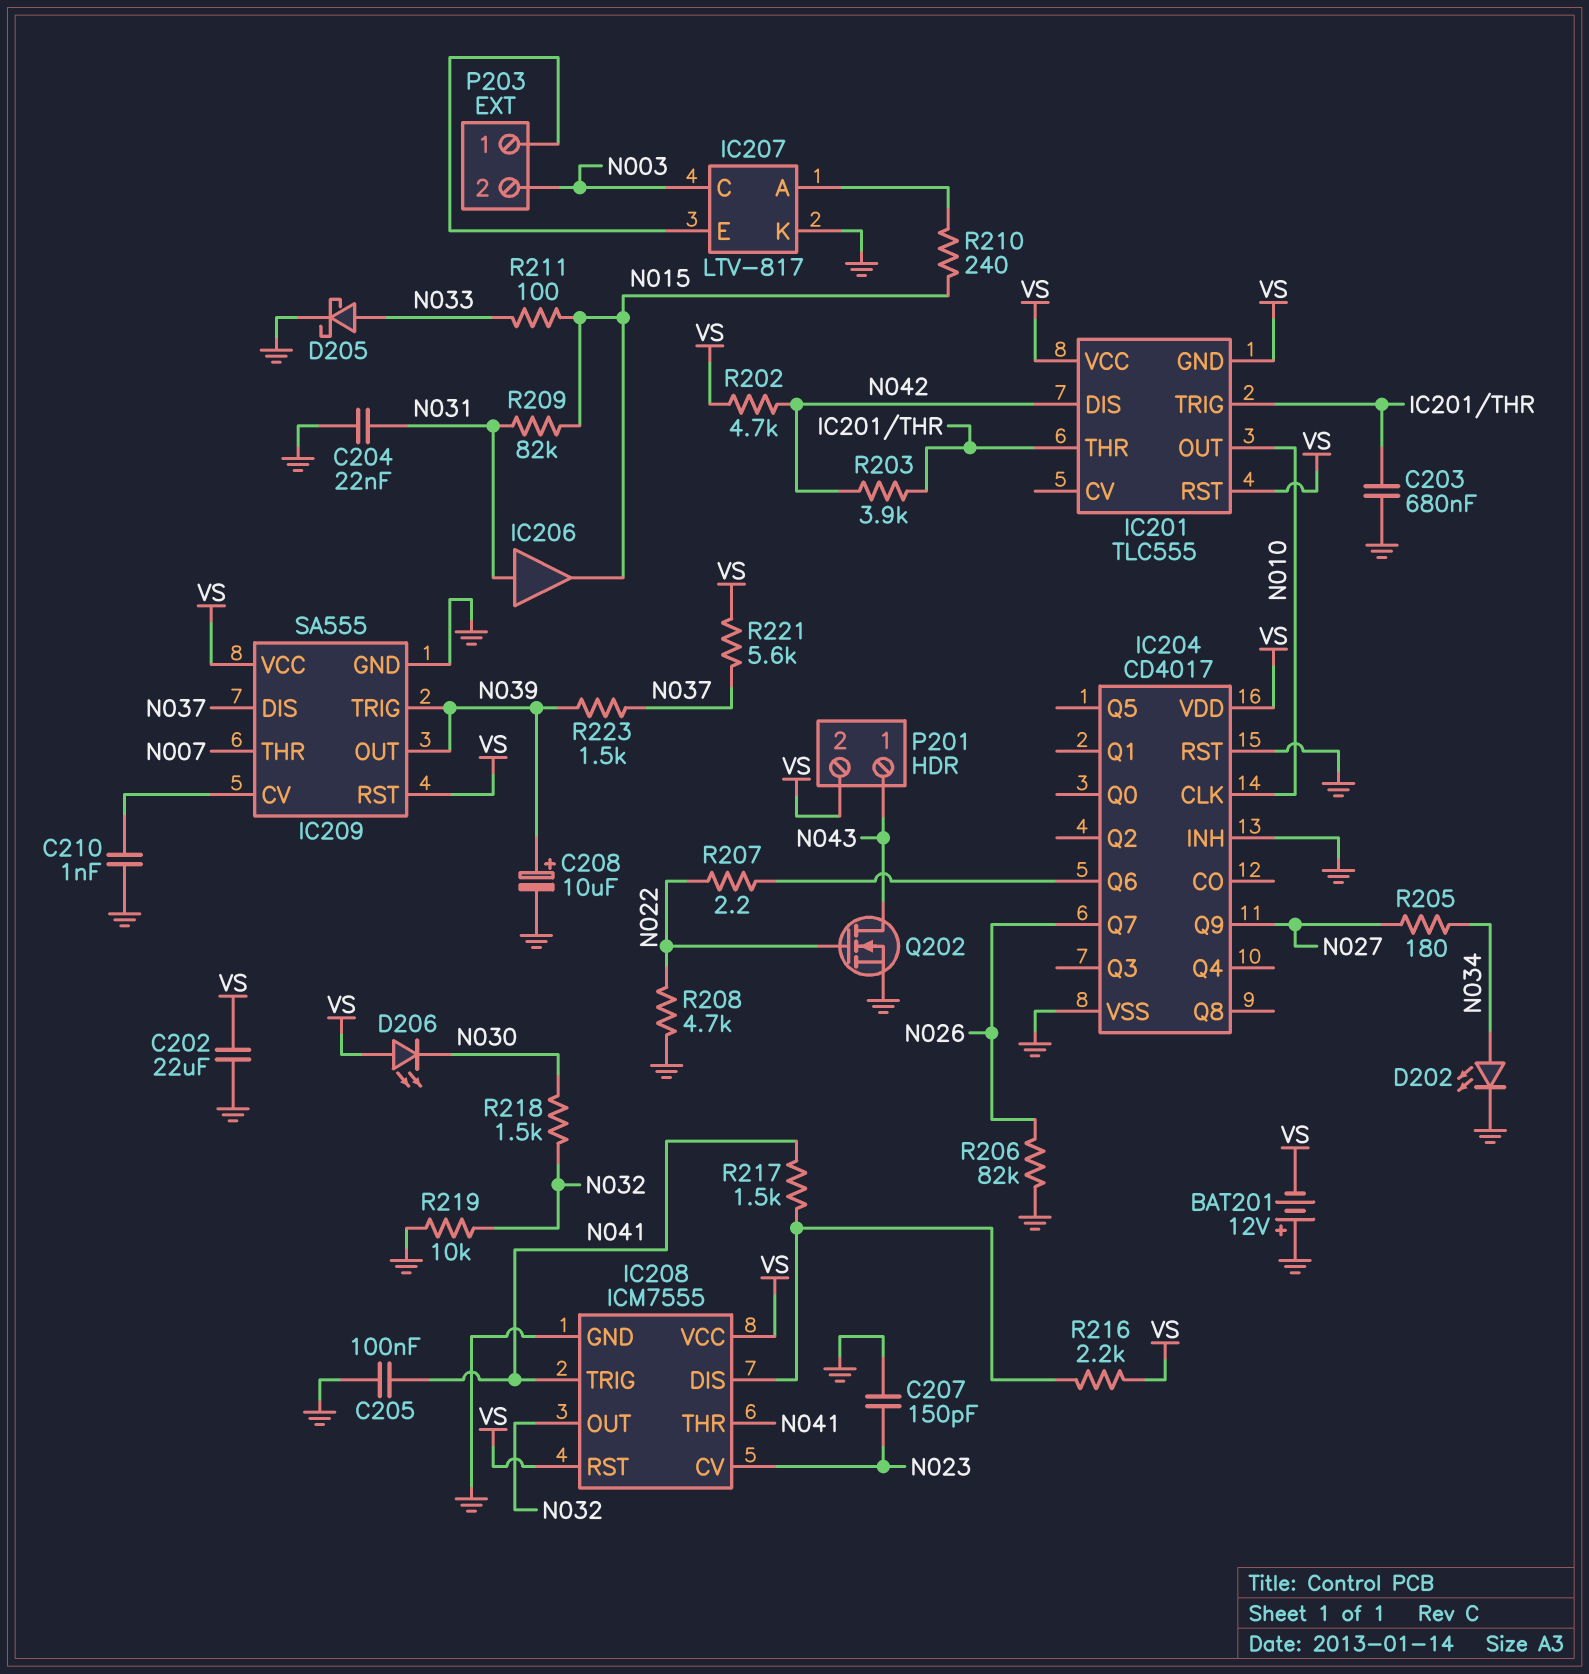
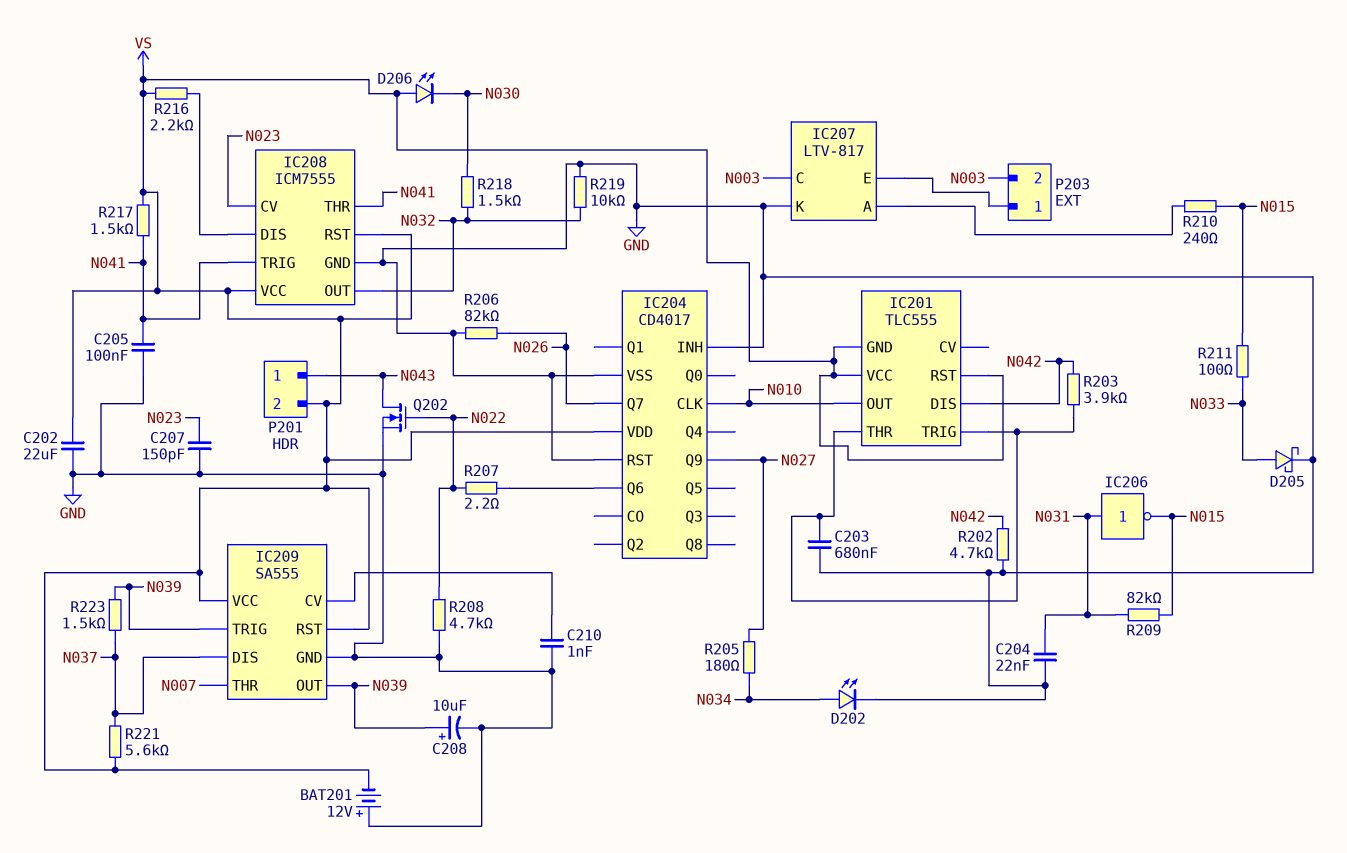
IC206: buffer (in N031, out N015) -> NOT (in N031, out N015)
R202: 4.7k (N042, VS) -> 4.7k (GND, N042)
R217: 1.5k (IC208/DIS, N041) -> 1.5k (N041, VS)

